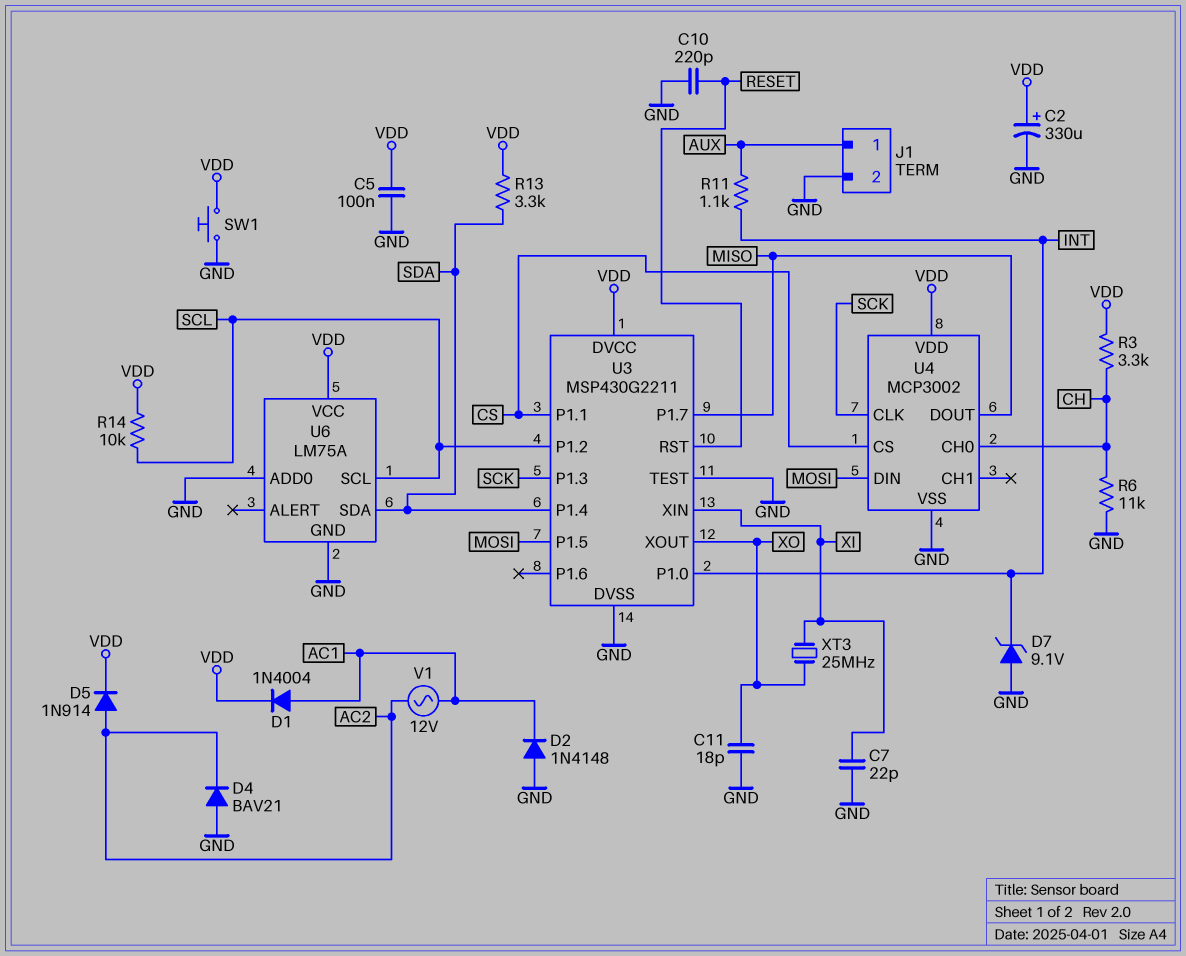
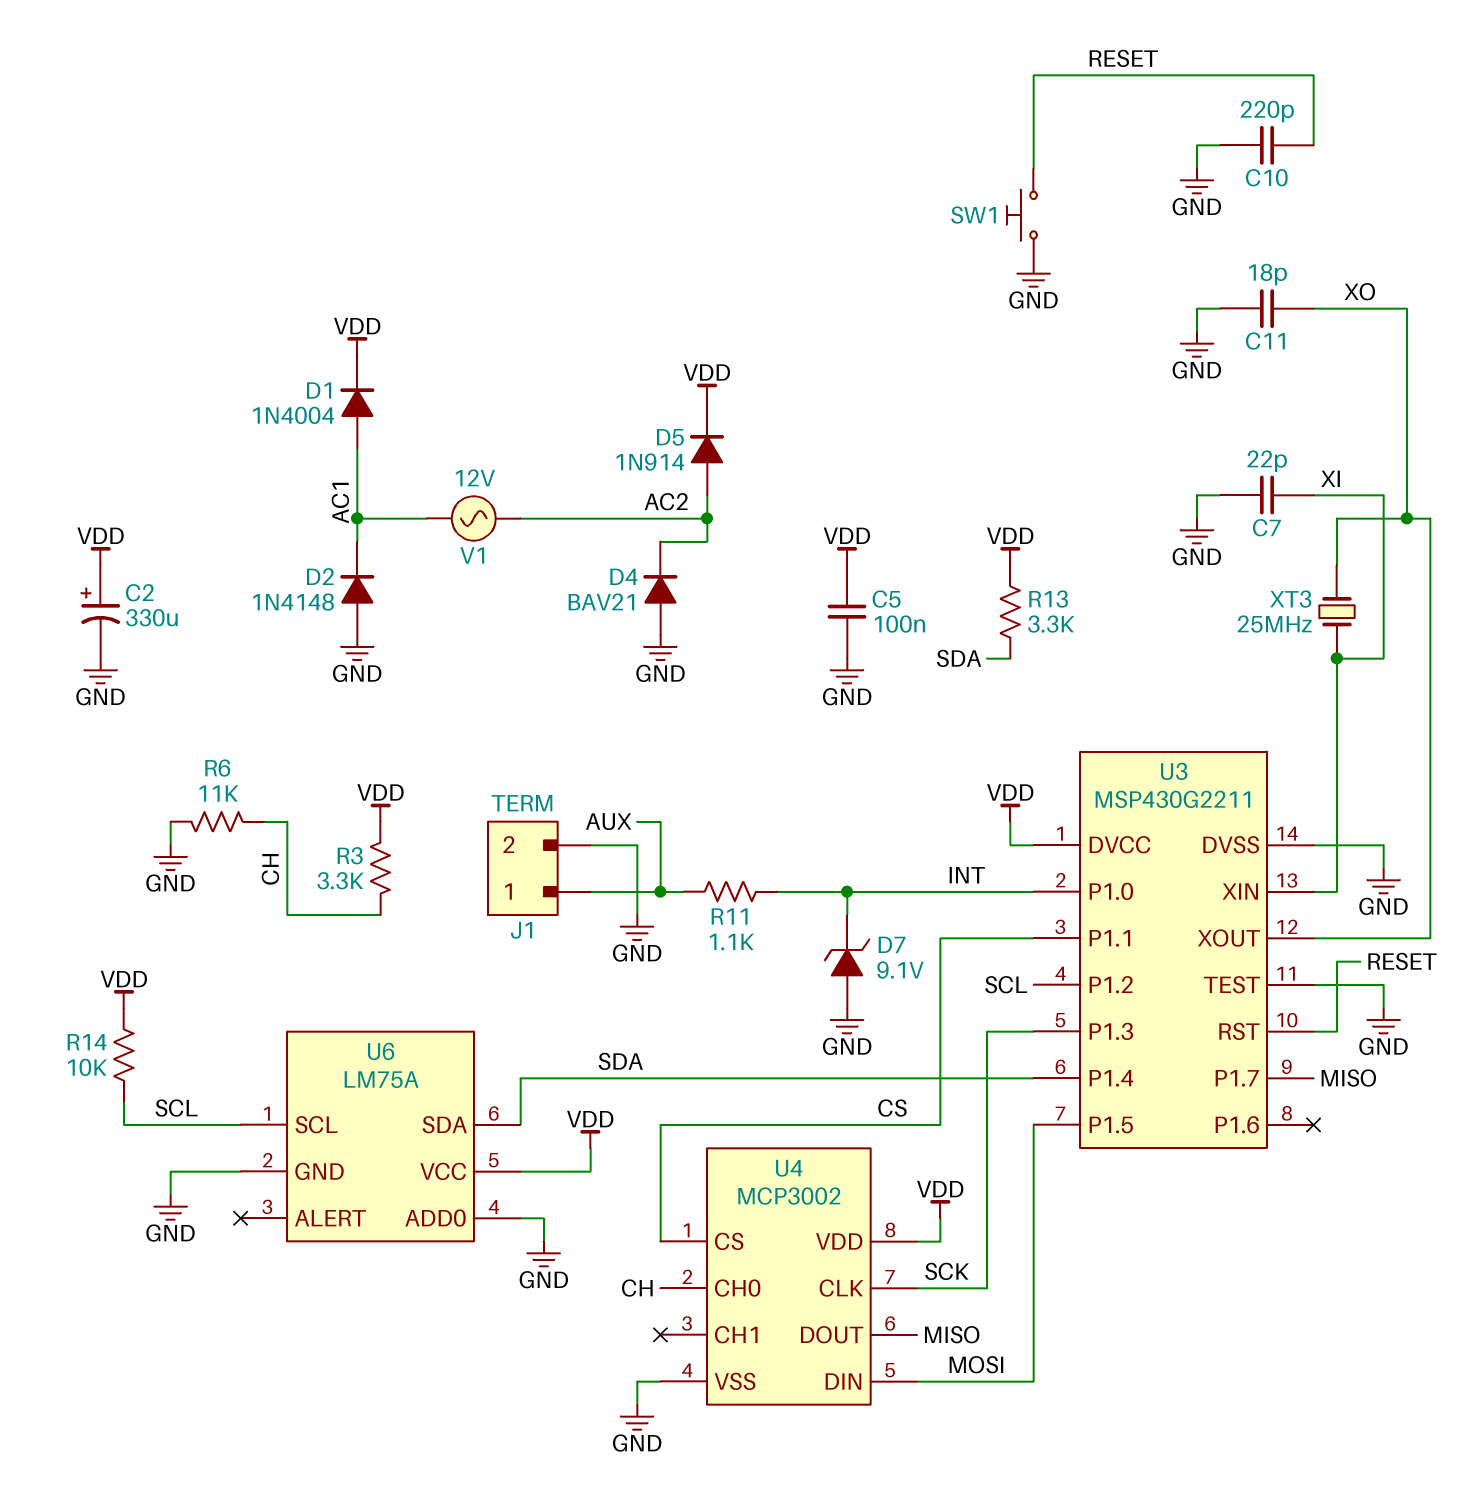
SW1: button (GND, VDD) -> button (GND, RESET)

